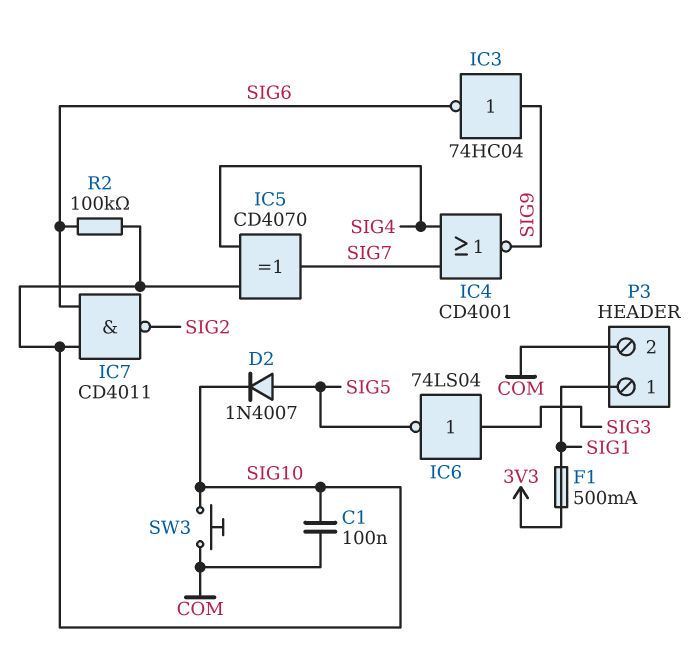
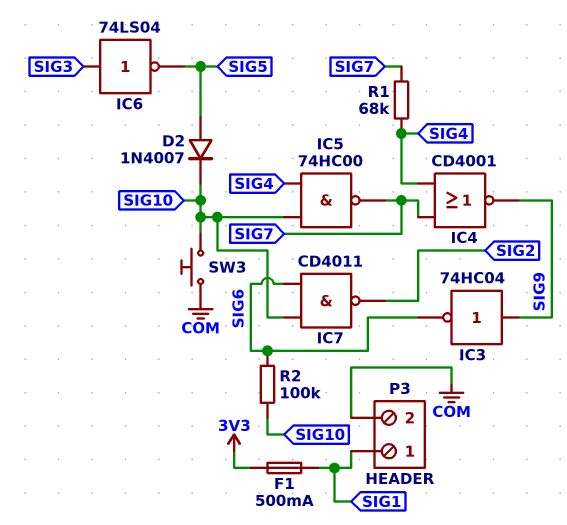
C1: 100nF (COM, SIG10) -> none
IC5: XOR CD4070 (in SIG4, in SIG10, out SIG7) -> NAND 74HC00 (in SIG4, in SIG10, out SIG7)
R1: none -> 68k (SIG4, SIG7)

